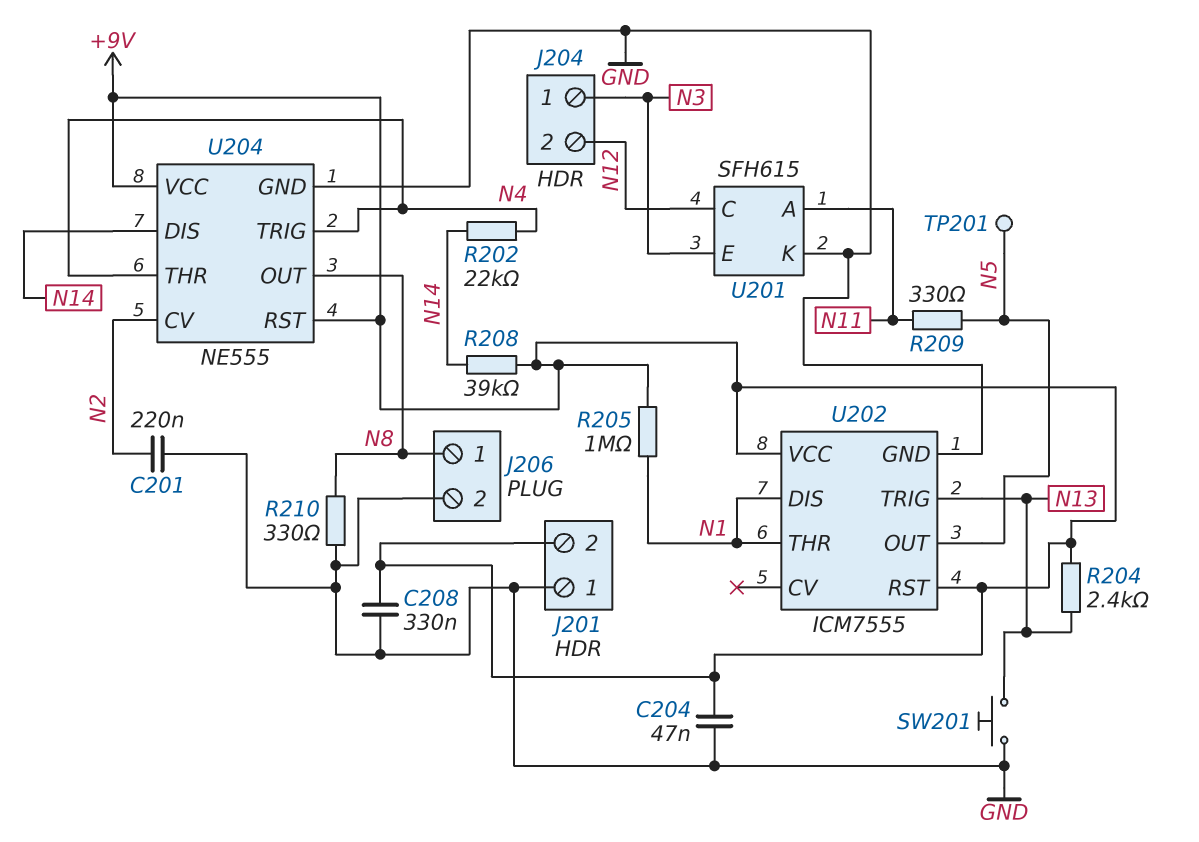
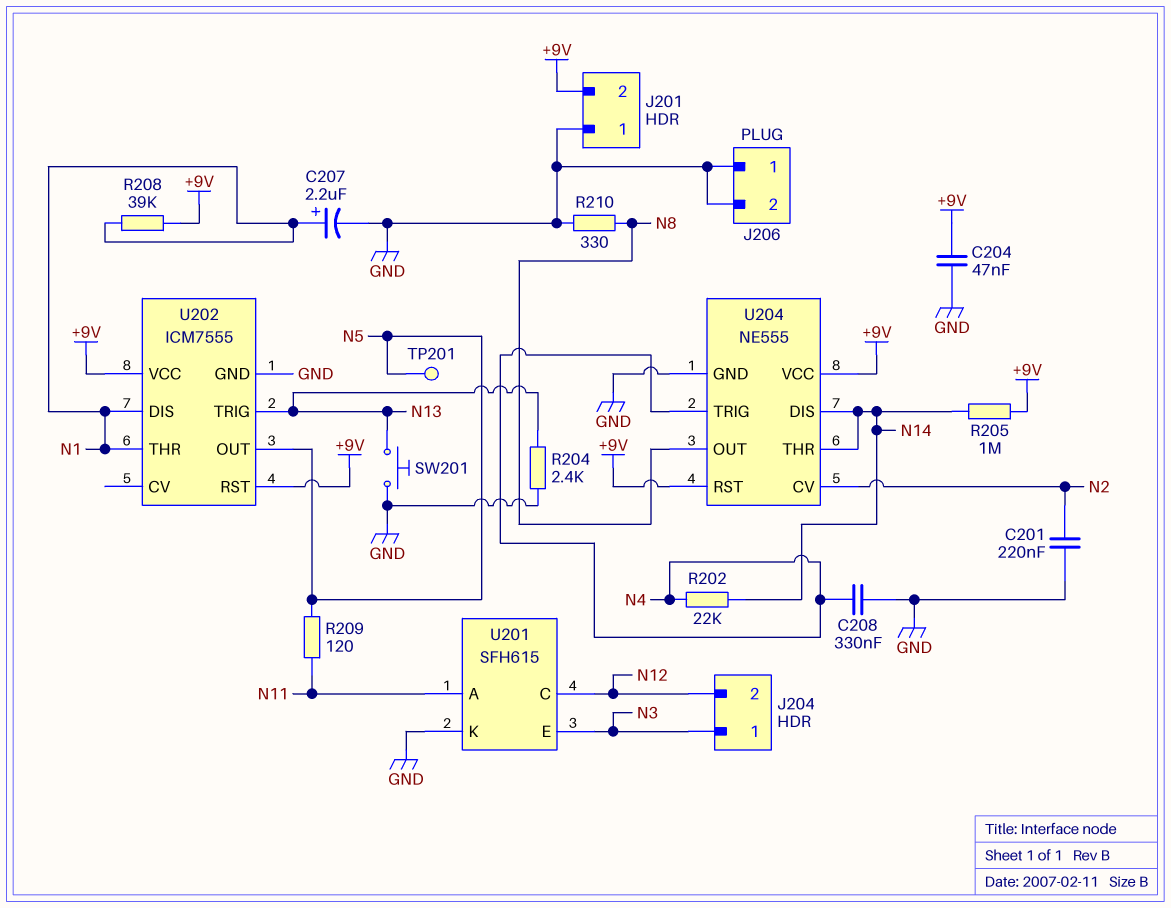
C207: none -> 2.2uF (plus N1, minus GND)
C208: 330nF (+9V, GND) -> 330nF (GND, N4)
J206 pin 1: N8 -> GND
R204: 2.4k (+9V, N13) -> 2.4k (GND, N13)
R205: 1M (+9V, N1) -> 1M (+9V, N14)
R208: 39k (+9V, N14) -> 39k (+9V, N1)
R209: 330 (N5, N11) -> 120 (N5, N11)
U204 pin THR: N4 -> N14

